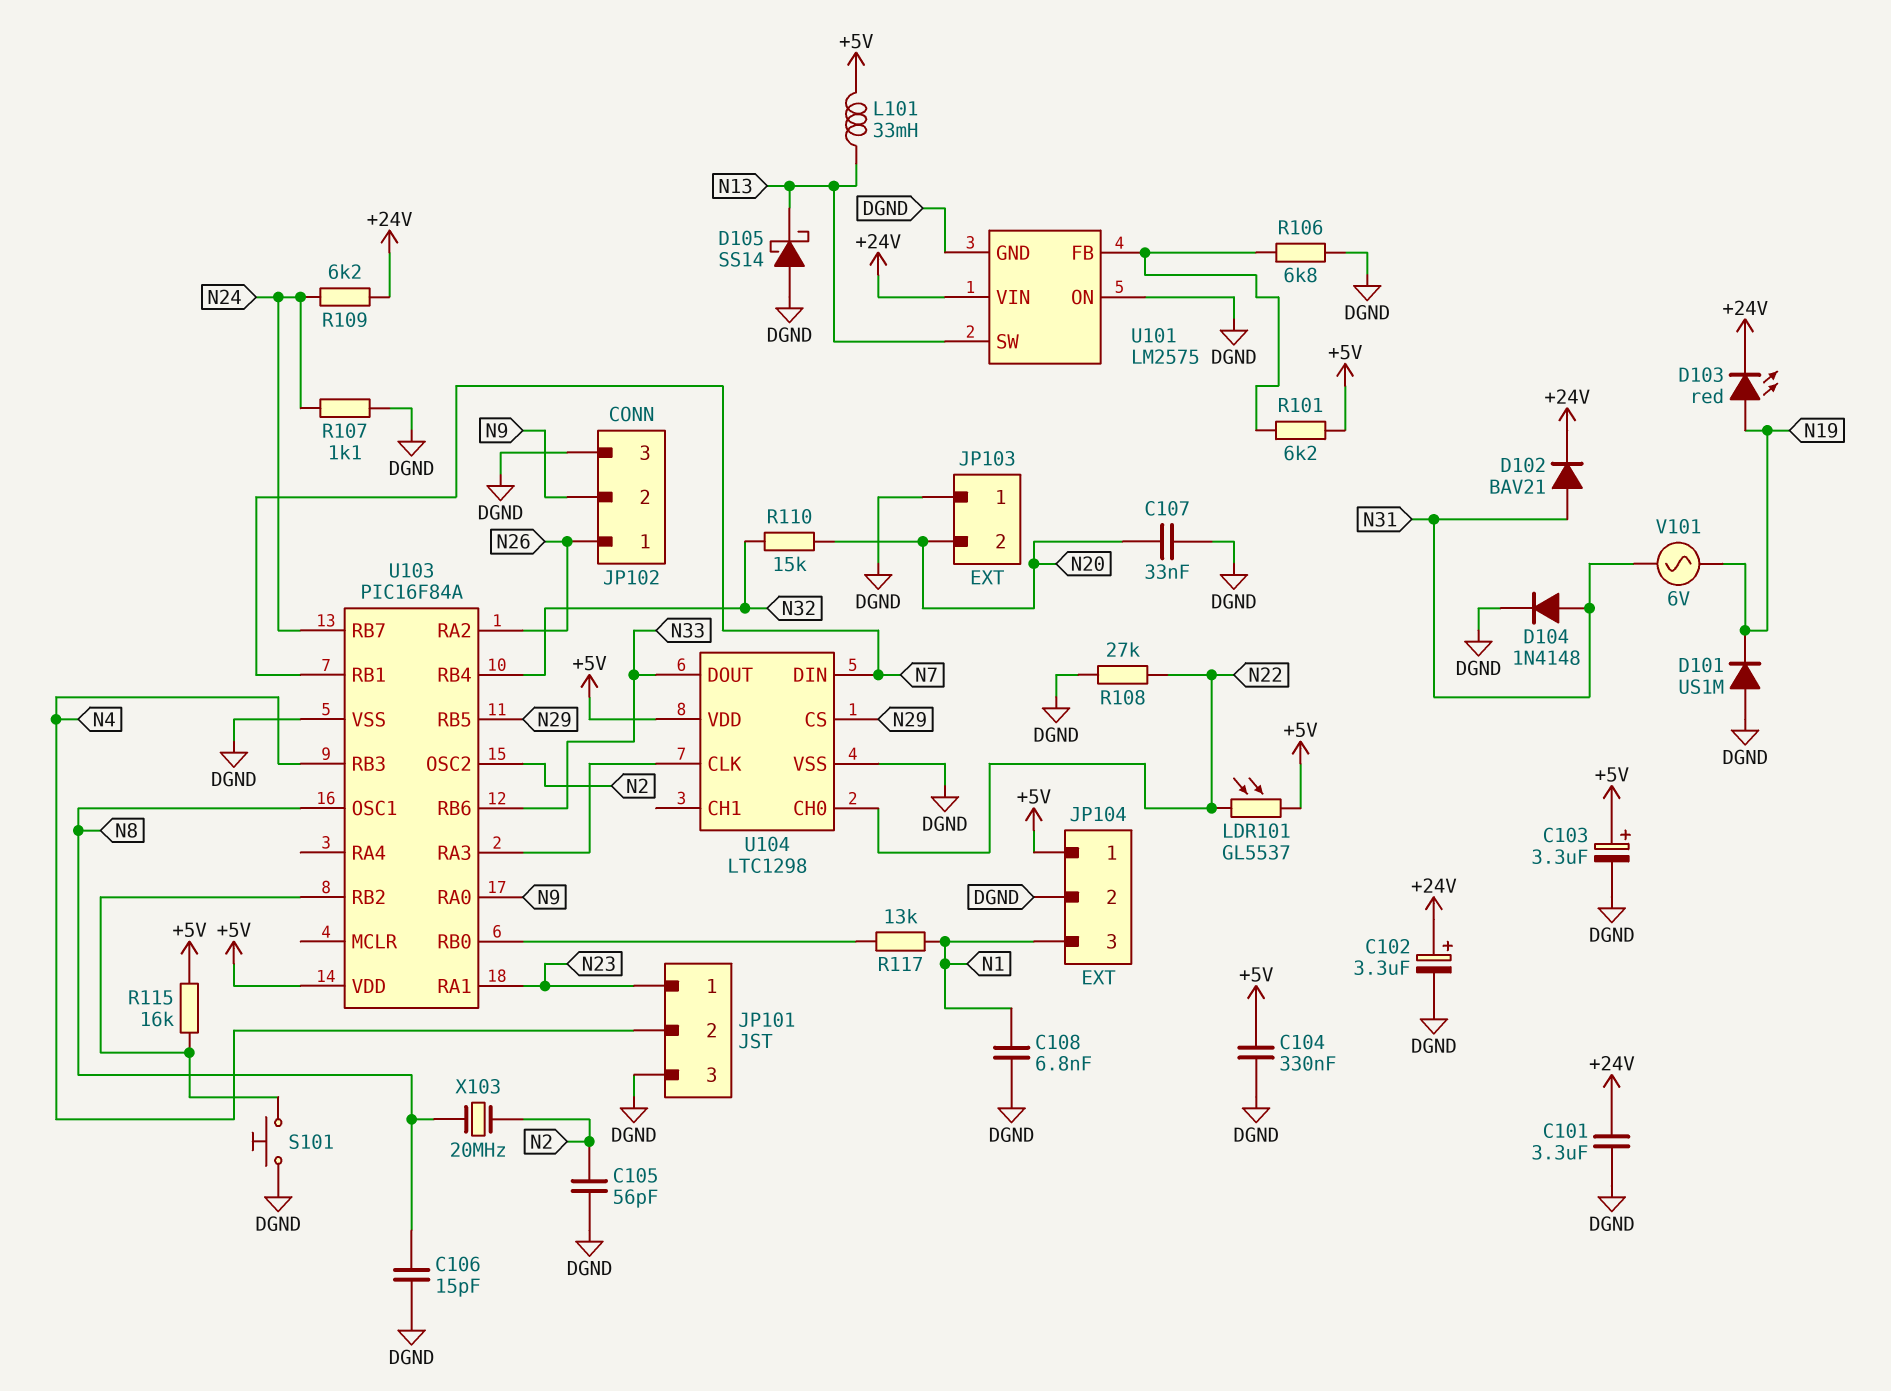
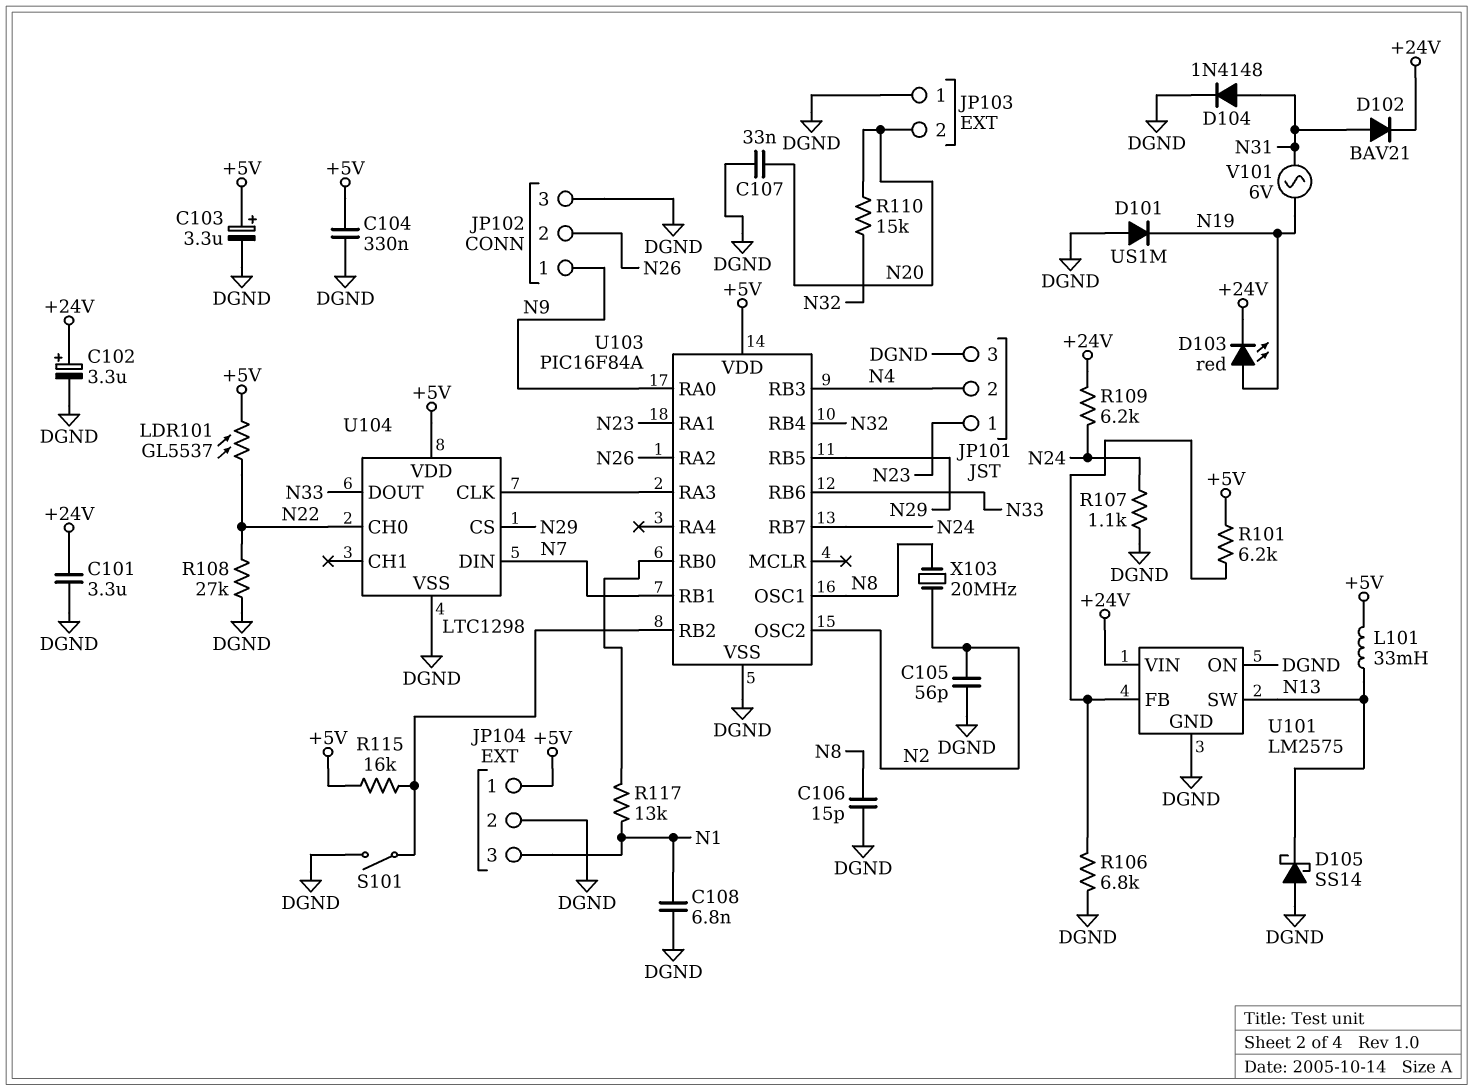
JP102 pin 1: N26 -> N9
JP102 pin 2: N9 -> N26
S101: button (DGND, U103/RB2) -> switch (DGND, U103/RB2)

